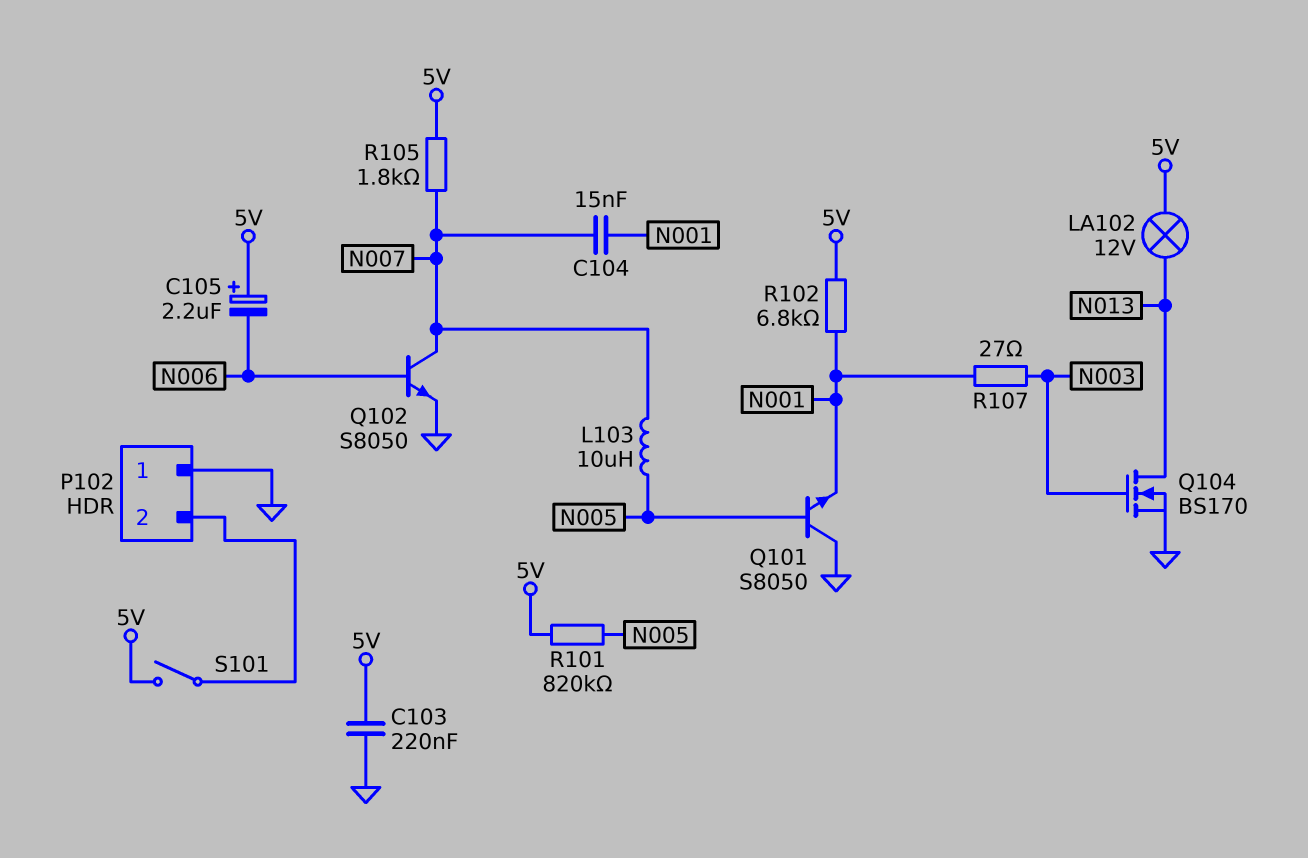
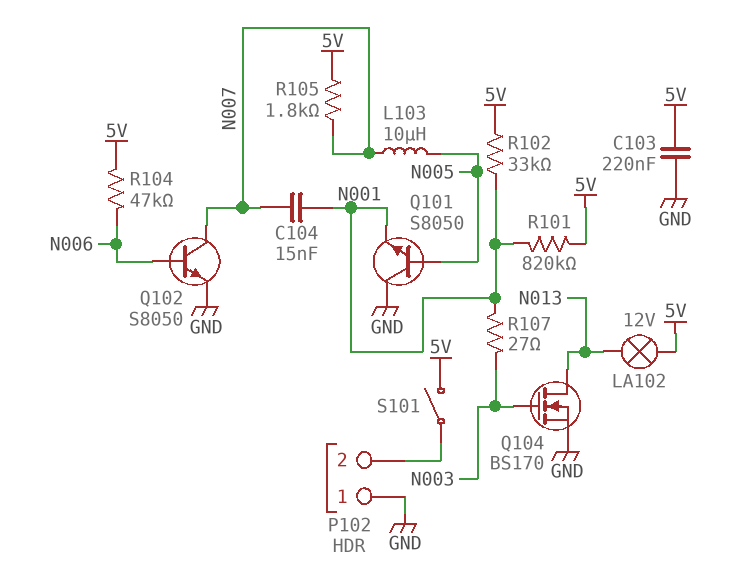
C105: 2.2uF (plus 5V, minus N006) -> none
R101: 820k (5V, N005) -> 820k (5V, N001)
R102: 6.8k (5V, N001) -> 33k (5V, N001)
R104: none -> 47k (5V, N006)

